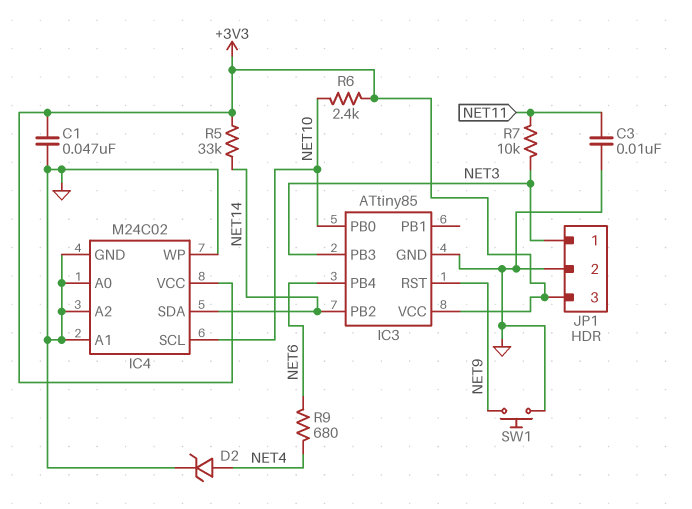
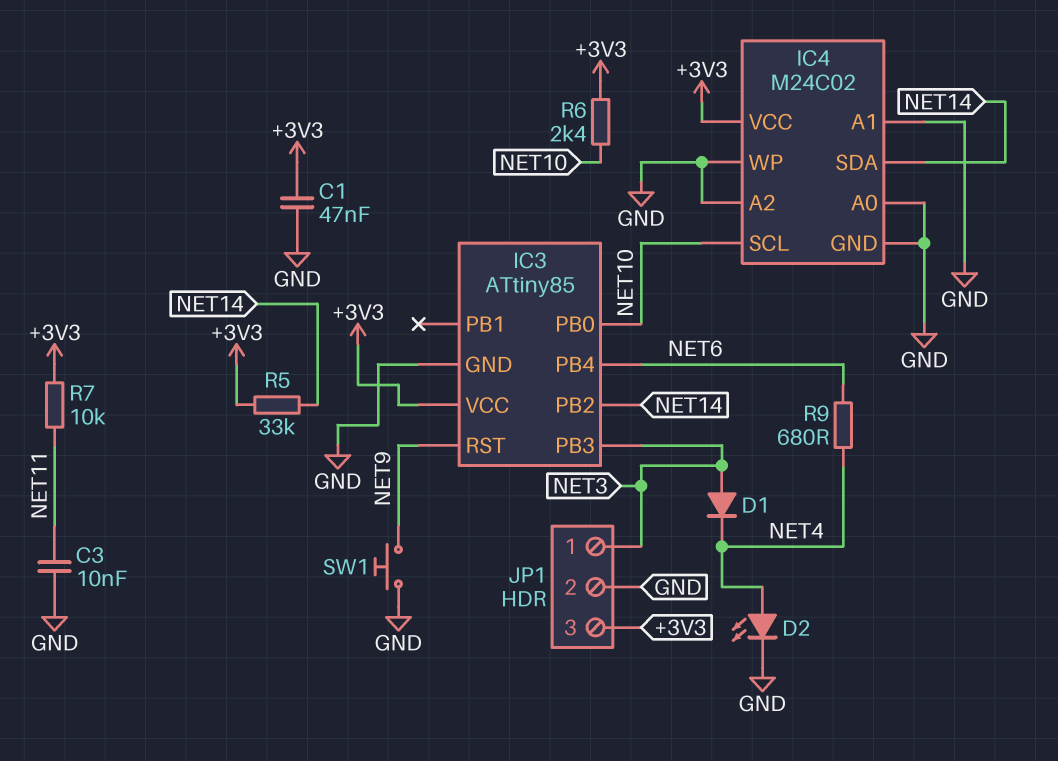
D1: none -> diode (A NET3, K NET4)
D2: zener (A NET4, K GND) -> LED (A NET4, K GND)
R7: 10k (NET3, NET11) -> 10k (+3V3, NET11)

